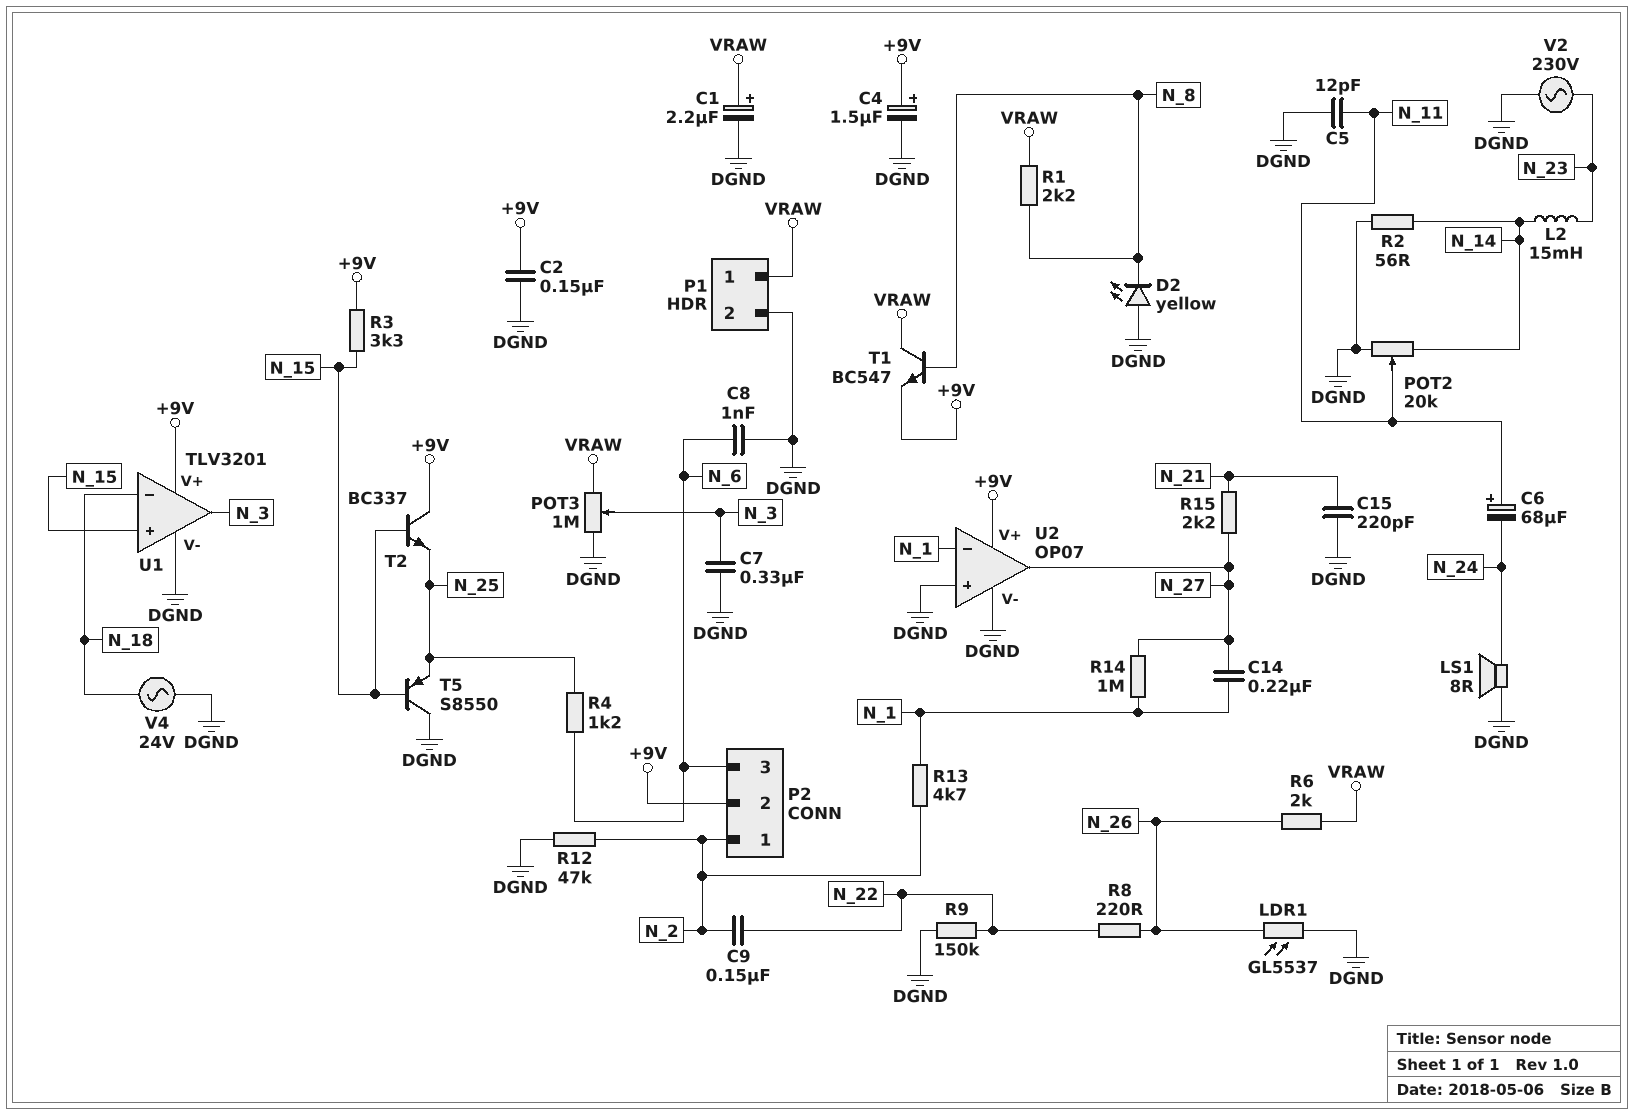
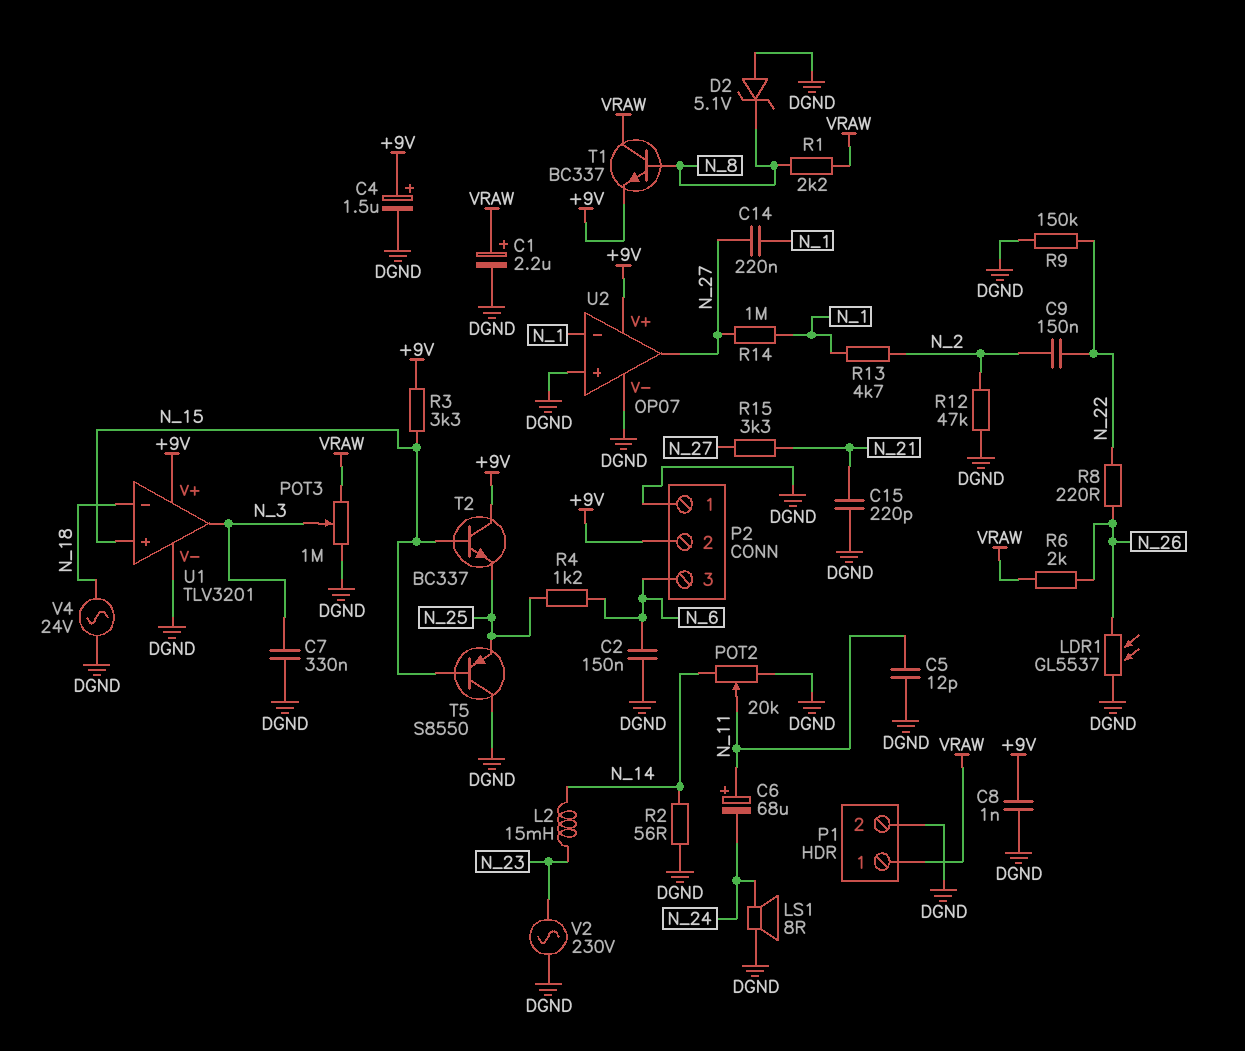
C2: 150nF (+9V, DGND) -> 150nF (DGND, N_6)
C8: 1nF (DGND, N_6) -> 1nF (+9V, DGND)
D2: LED yellow (A DGND, K N_8) -> zener 5.1V (A DGND, K N_8)
P2 pin 1: N_2 -> DGND
R15: 2.2k (N_21, N_27) -> 3.3k (N_21, N_27)
T1: NPN BC547 (B N_8, C VRAW, E +9V) -> NPN BC337 (B N_8, C VRAW, E +9V)

